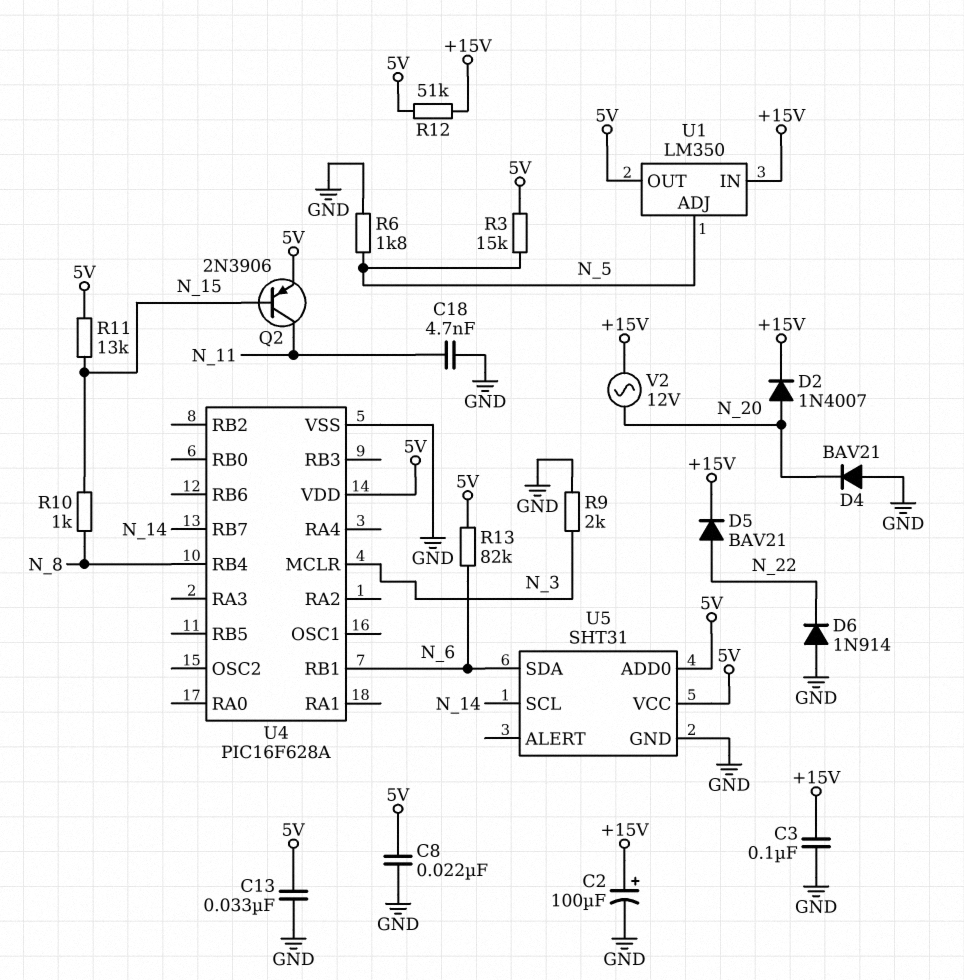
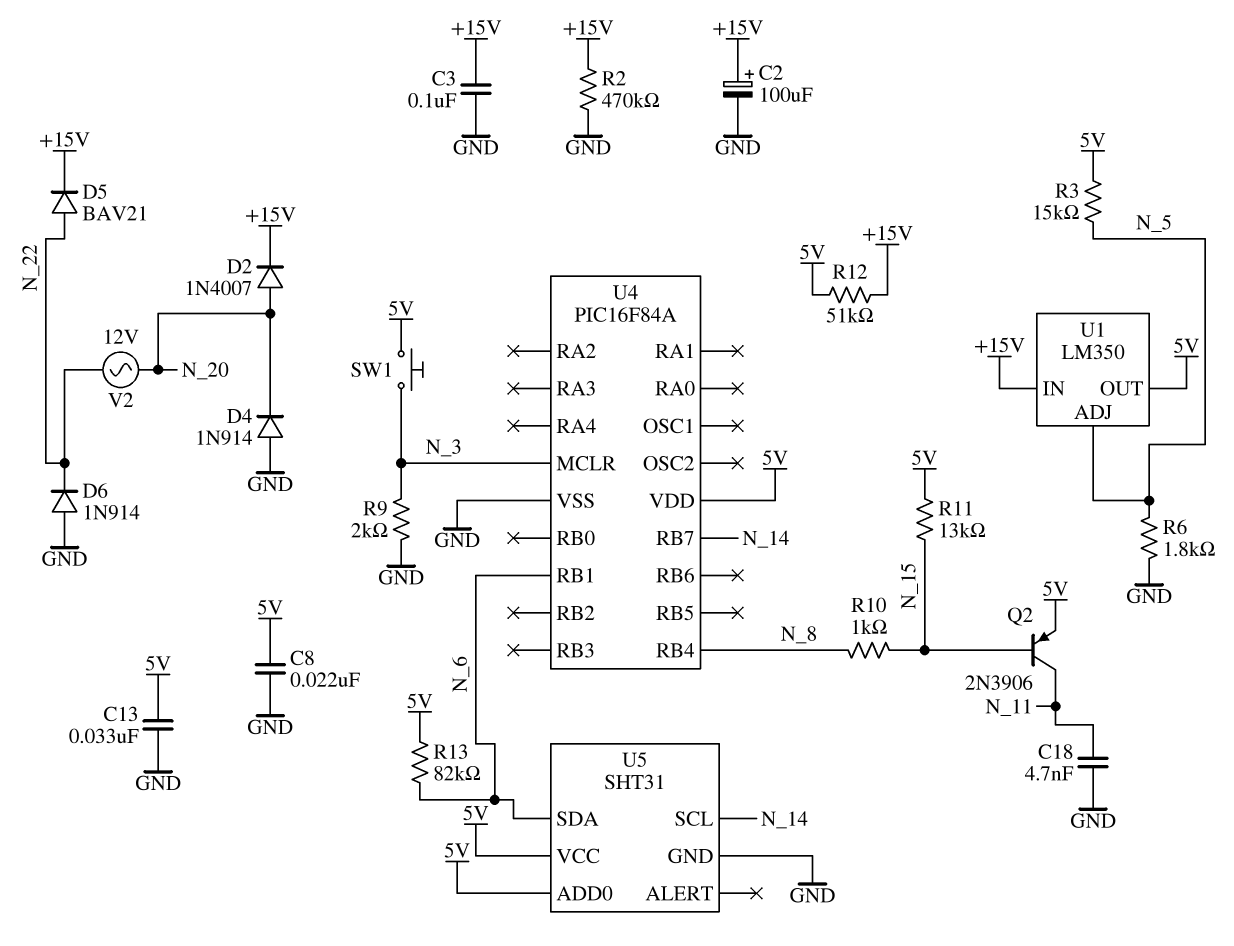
D4: diode BAV21 (A GND, K N_20) -> diode 1N914 (A GND, K N_20)
R2: none -> 470k (+15V, GND)
SW1: none -> button (5V, N_3)
U4: PIC16F628A -> PIC16F84A
V2: AC 12V (+15V, N_20) -> AC 12V (N_20, N_22)

